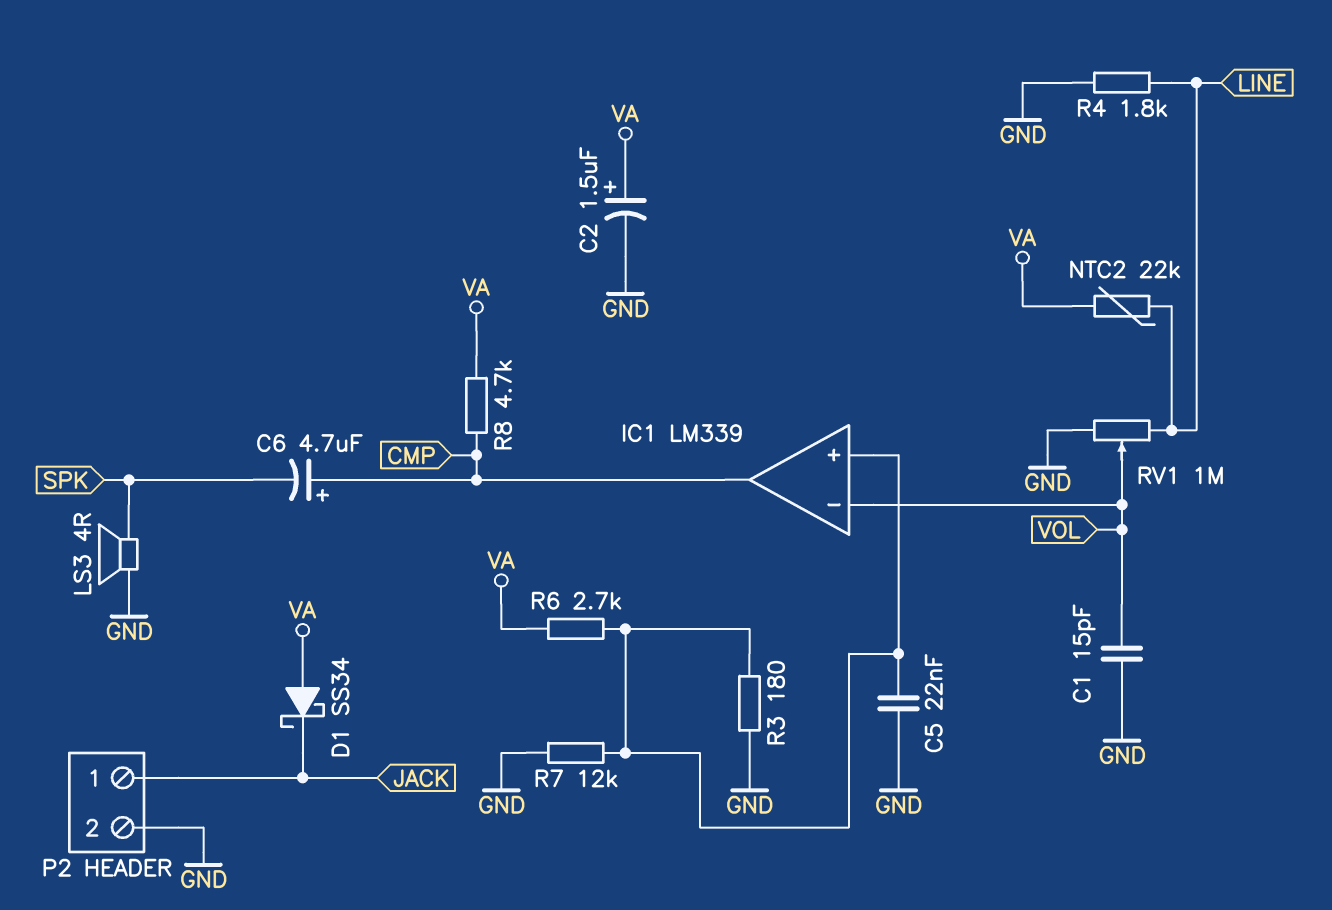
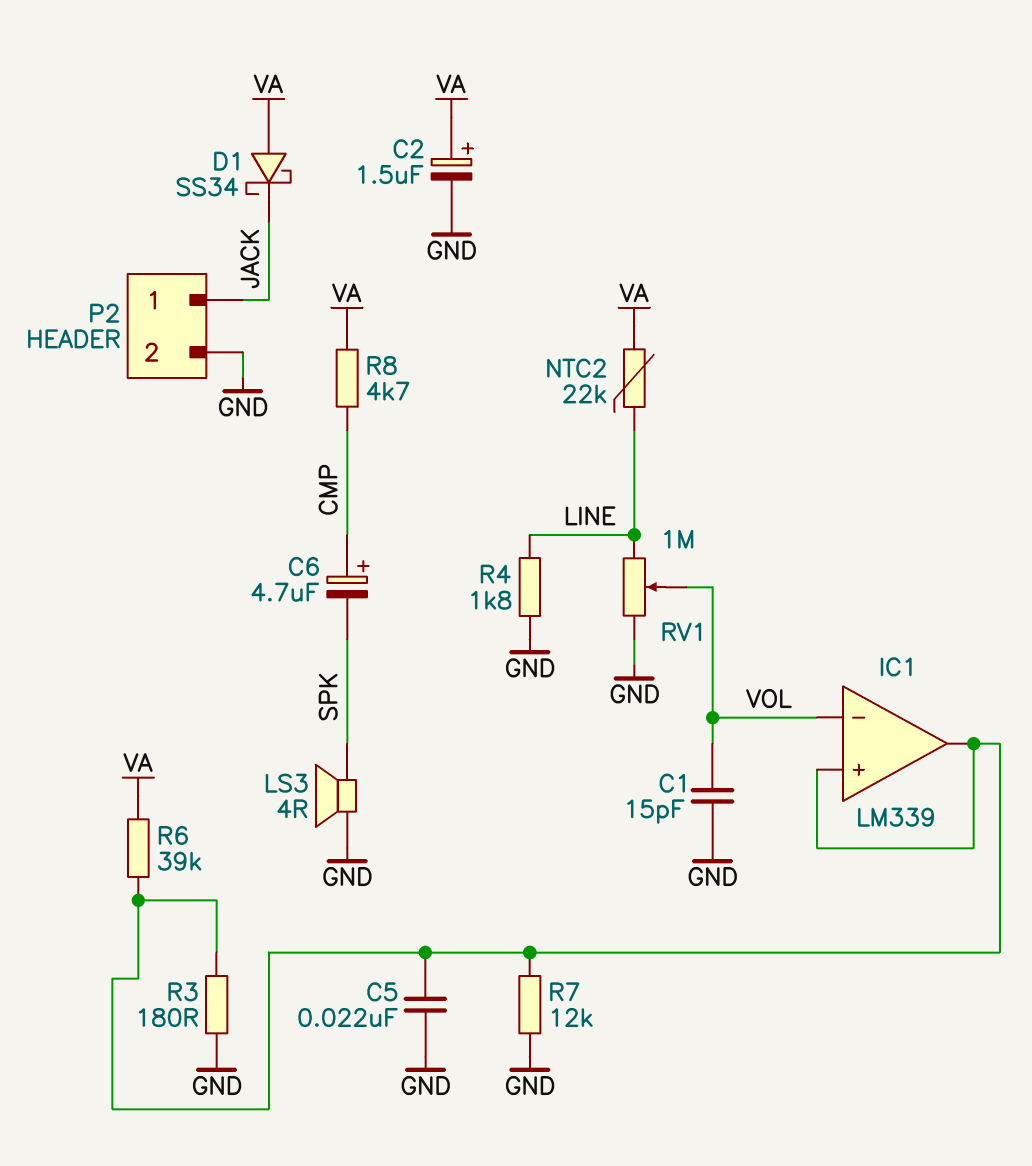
IC1 pin out: CMP -> IC1/in+
R6: 2.7k (IC1/in+, VA) -> 39k (IC1/in+, VA)

